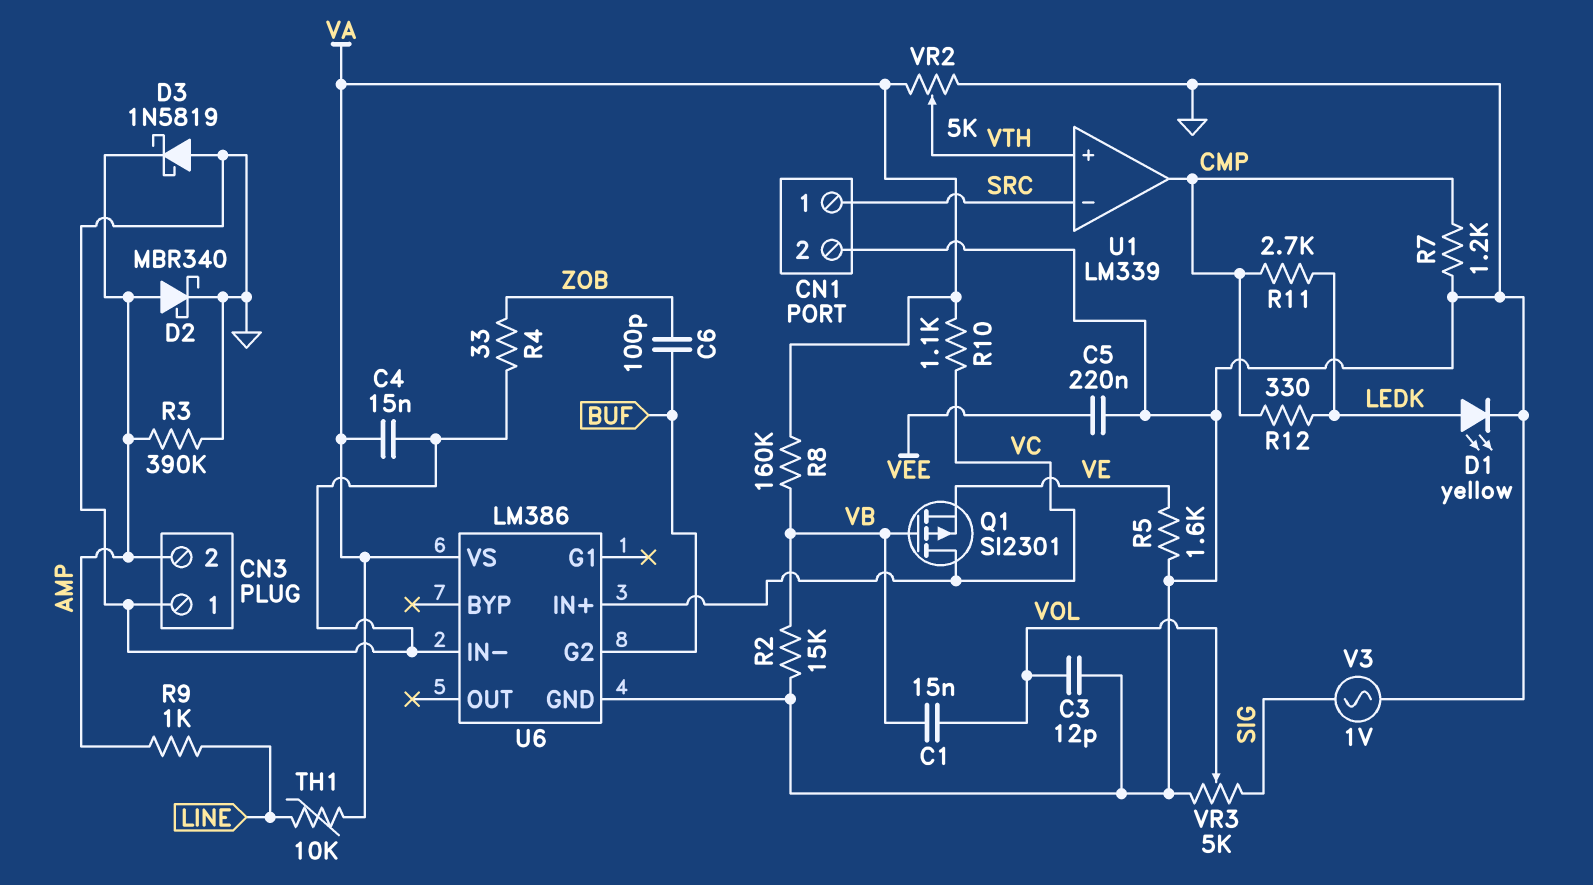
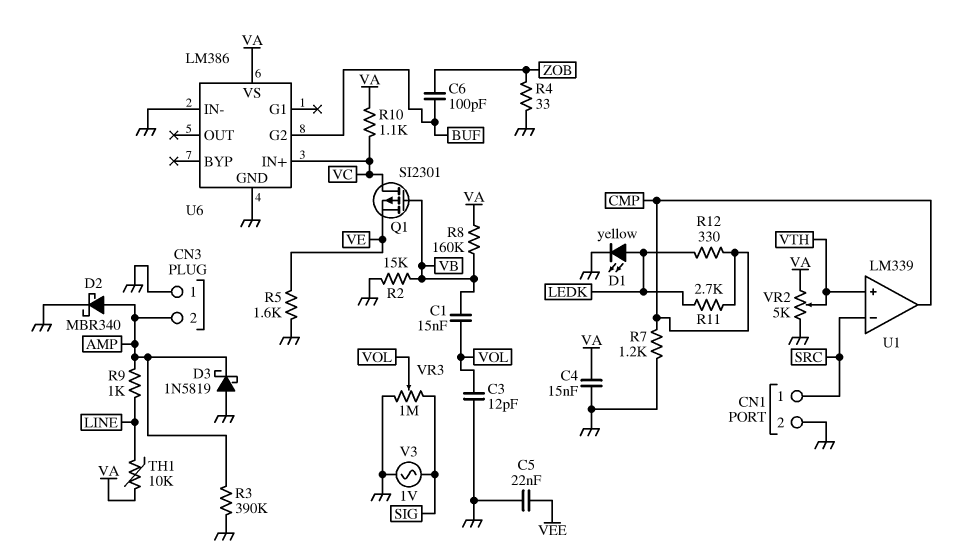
C5: 220nF (GND, VEE) -> 22nF (GND, VEE)
VR3: 5k (GND, SIG, wiper VOL) -> 1M (GND, SIG, wiper VOL)

